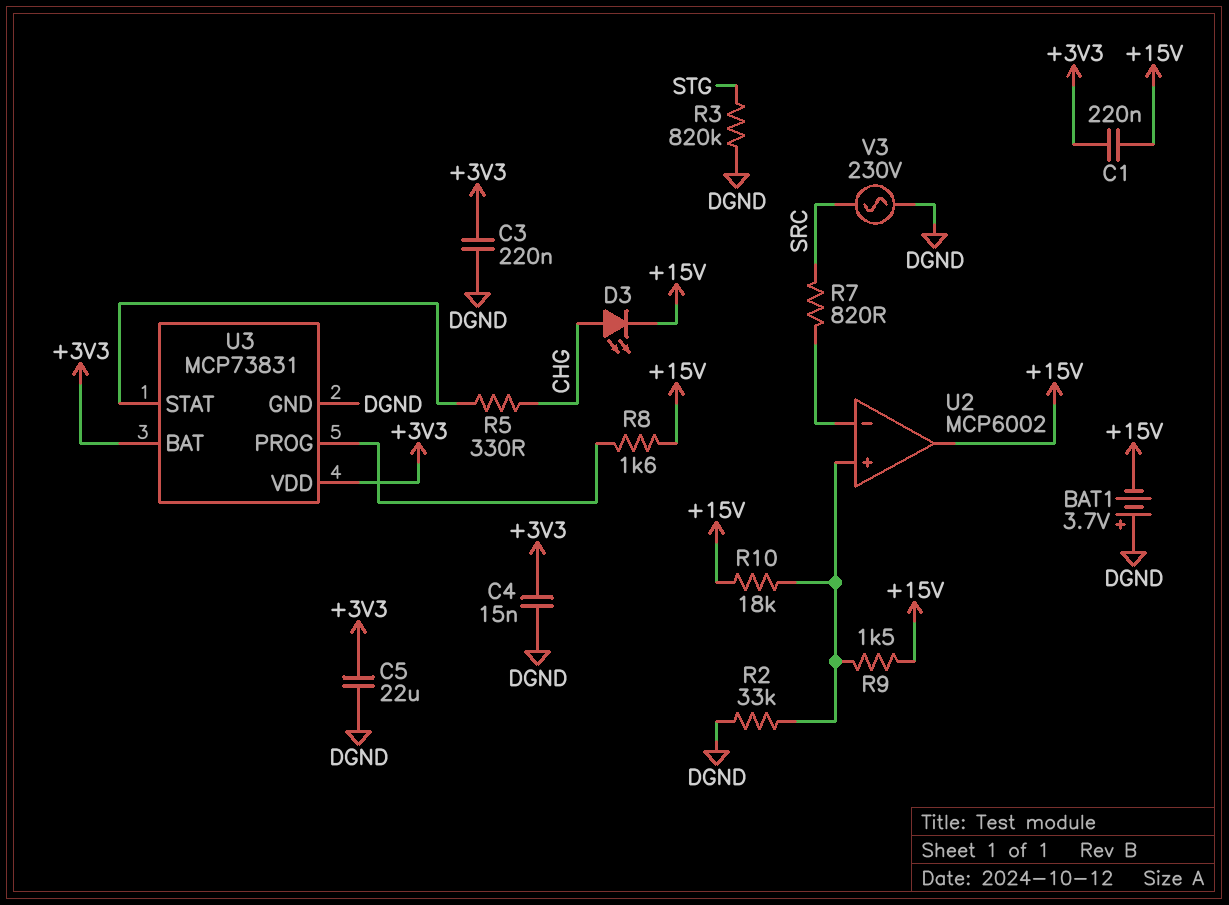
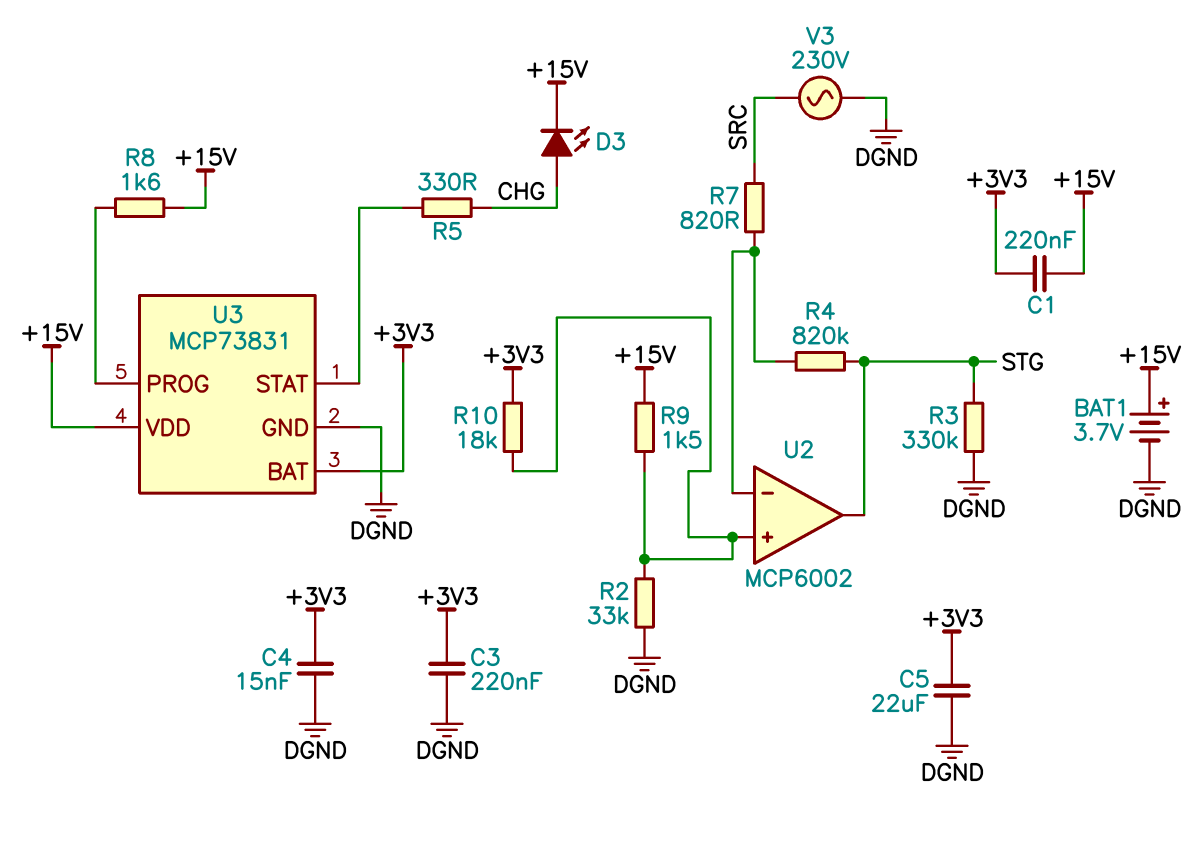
BAT1: 3.7V (plus DGND, minus +15V) -> 3.7V (plus +15V, minus DGND)
R3: 820k (DGND, STG) -> 330k (DGND, STG)
R4: none -> 820k (STG, U2/in-)
R10: 18k (+15V, U2/in+) -> 18k (+3V3, U2/in+)
U2 pin out: +15V -> STG
U3 pin VDD: +3V3 -> +15V

